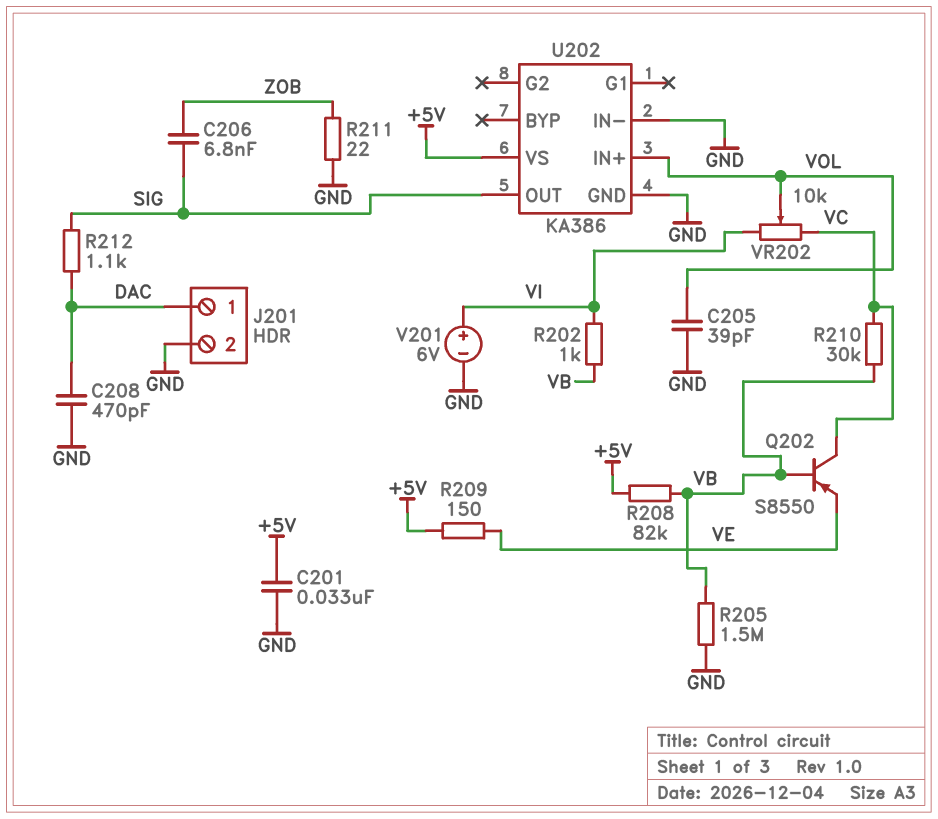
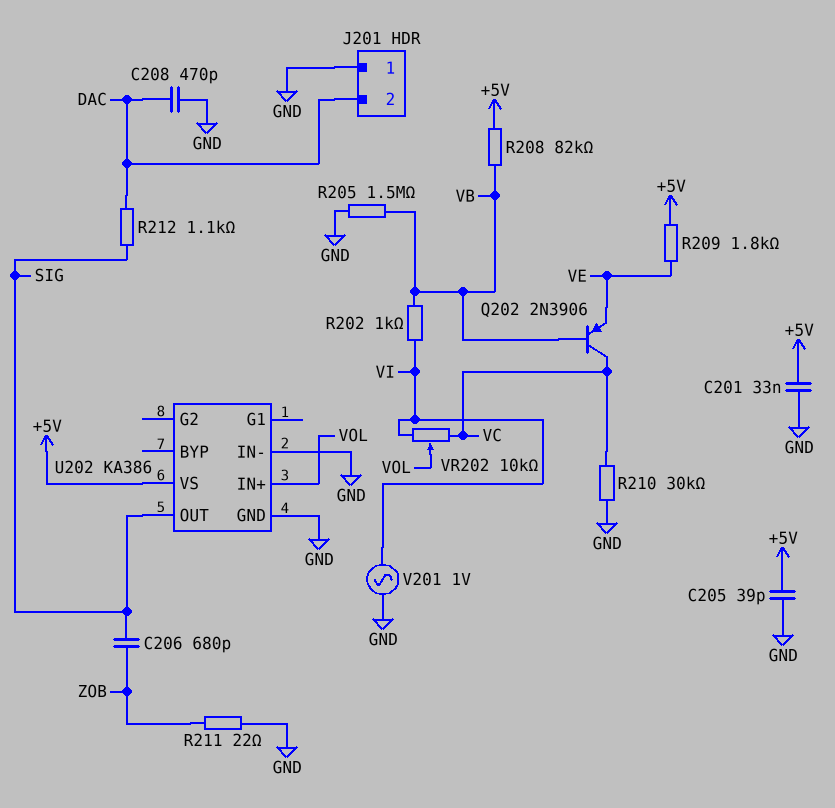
C205: 39pF (GND, VOL) -> 39pF (+5V, GND)
C206: 6.8nF (SIG, ZOB) -> 680pF (SIG, ZOB)
J201 pin 1: DAC -> GND
J201 pin 2: GND -> DAC
Q202: PNP S8550 (B VB, C VC, E VE) -> PNP 2N3906 (B VB, C VC, E VE)
R209: 150 (+5V, VE) -> 1.8k (+5V, VE)
R210: 30k (VB, VC) -> 30k (GND, VC)
V201: 6V (plus VI, minus GND) -> AC 1V (GND, VI)

